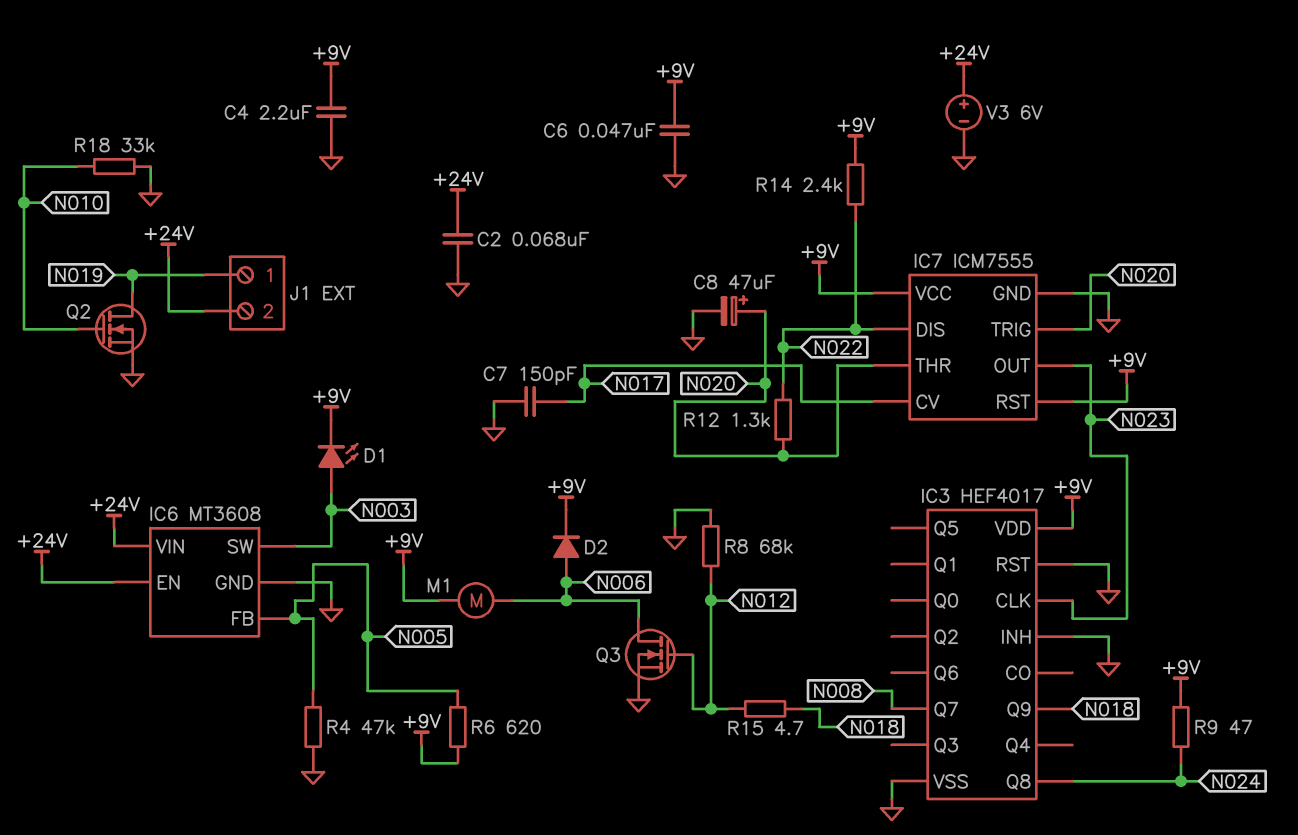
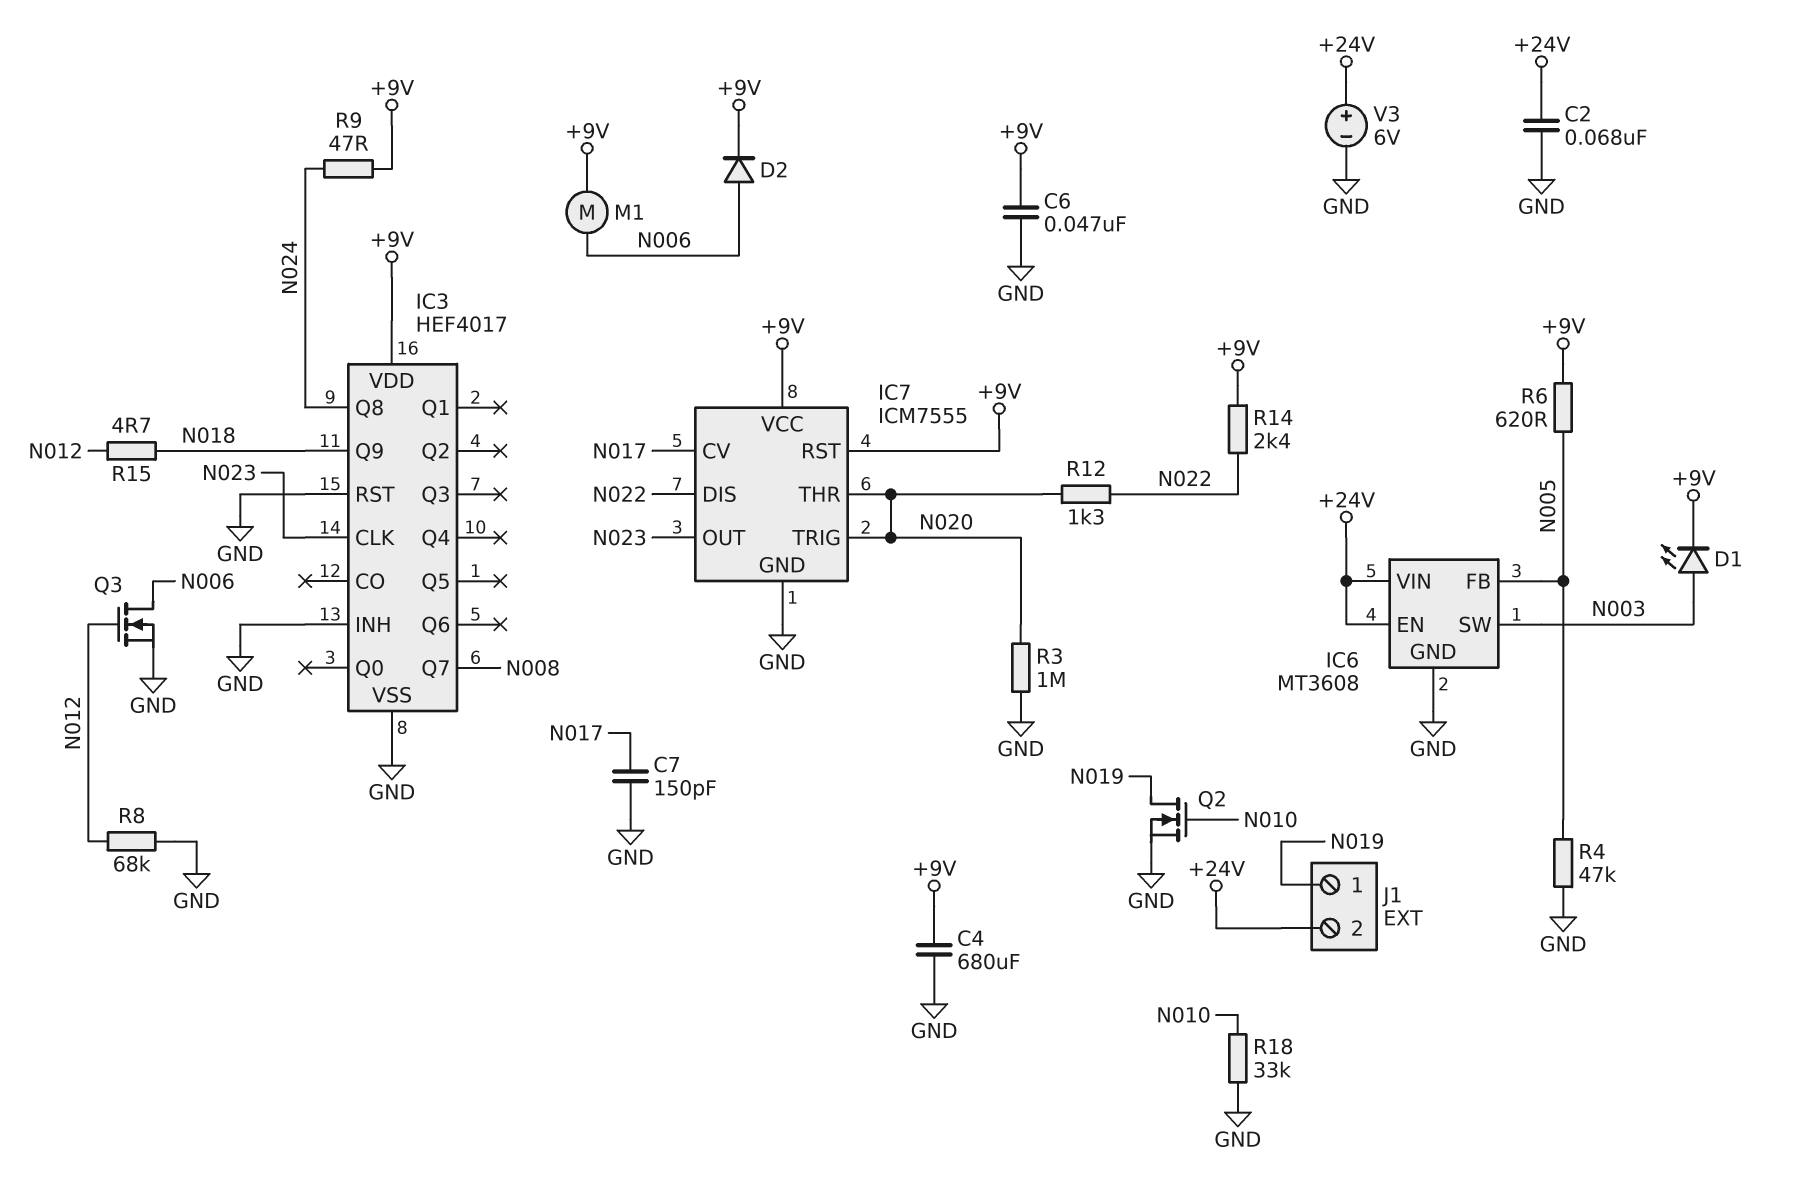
C4: 2.2uF (+9V, GND) -> 680uF (+9V, GND)
C8: 47uF (plus N020, minus GND) -> none
R3: none -> 1M (GND, N020)

